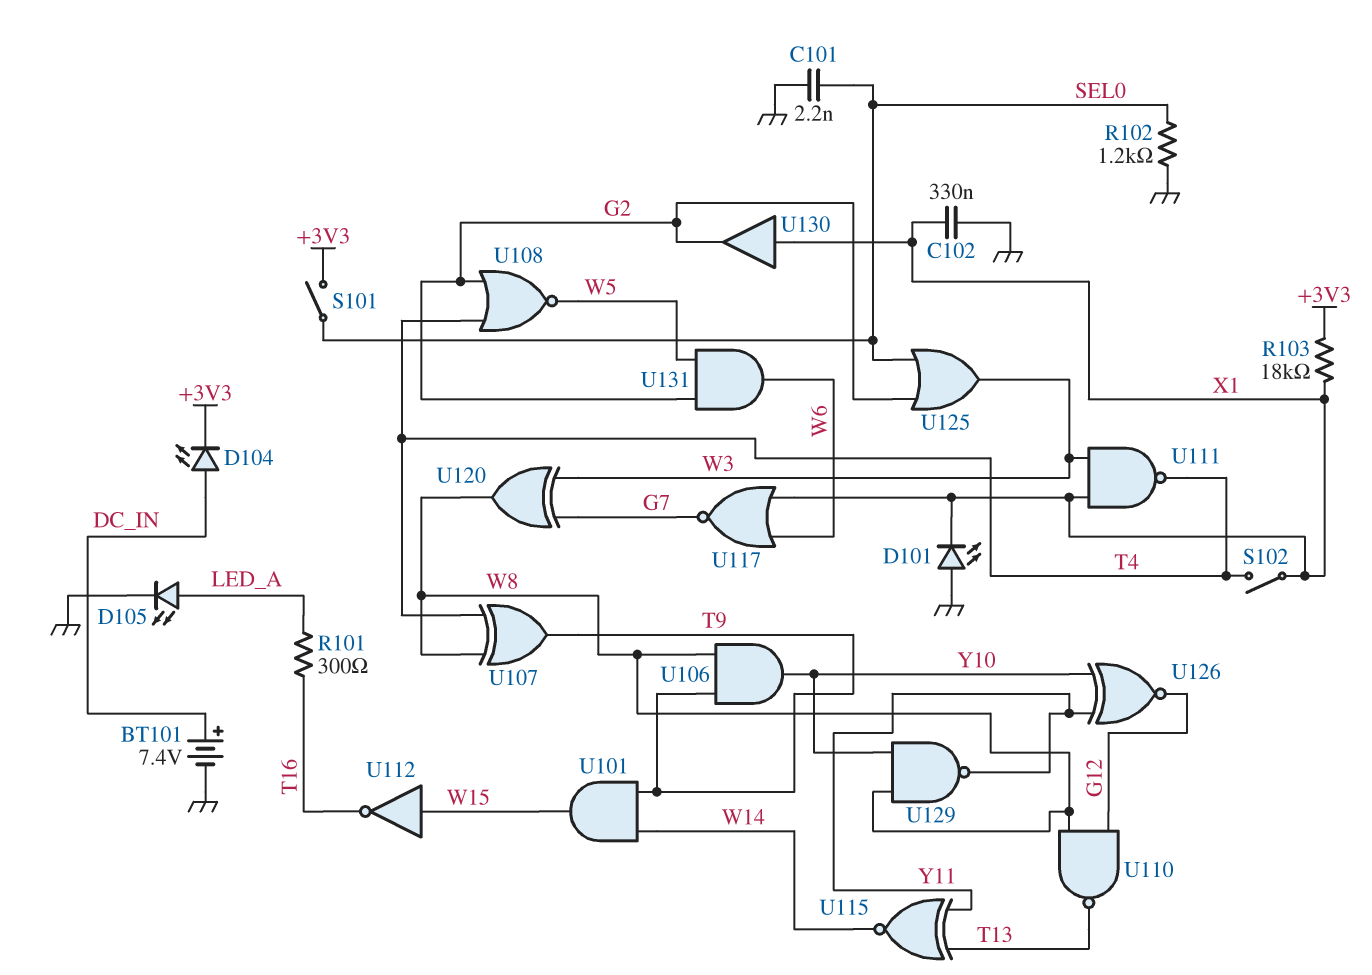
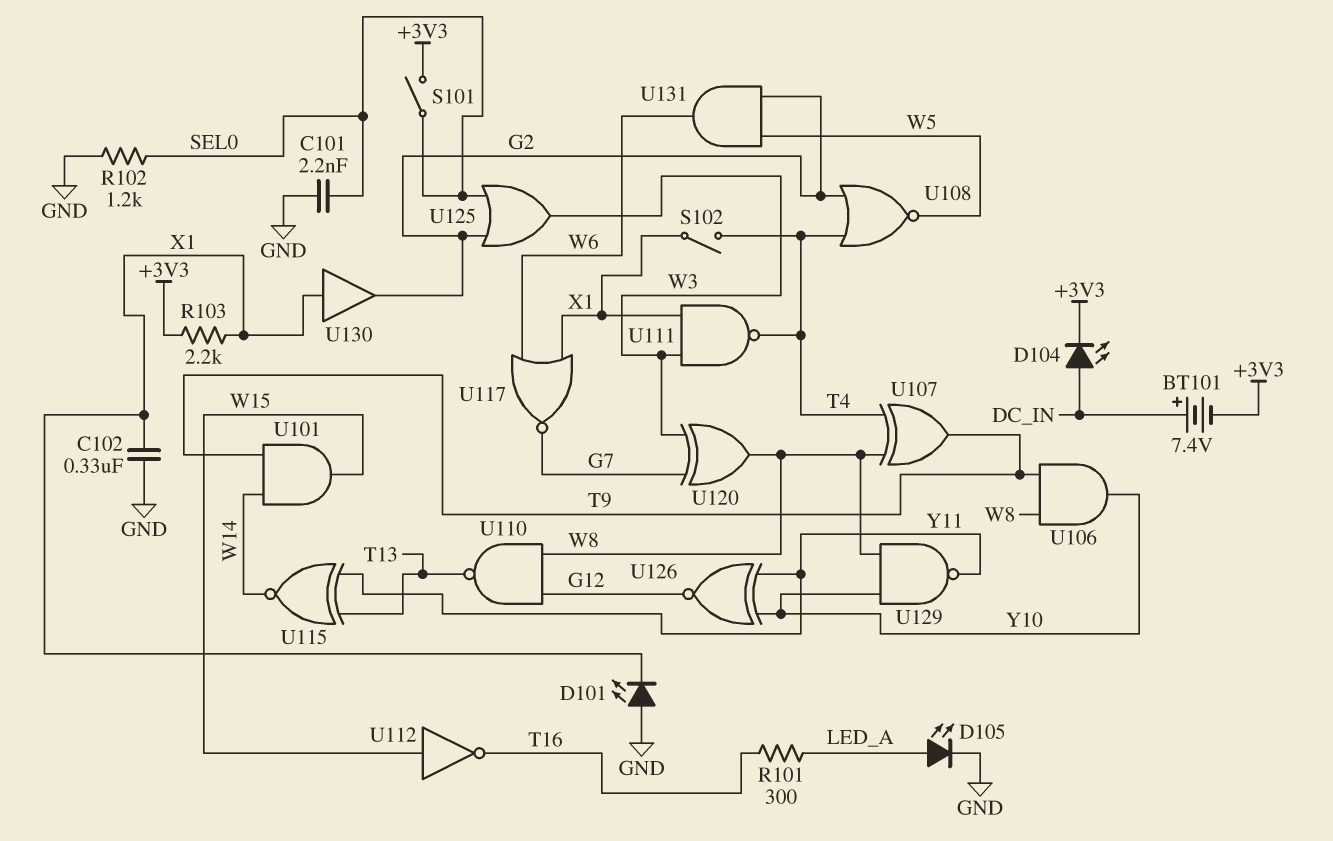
BT101: 7.4V (plus DC_IN, minus GND) -> 7.4V (plus DC_IN, minus +3V3)
R103: 18k (+3V3, X1) -> 2.2k (+3V3, X1)

